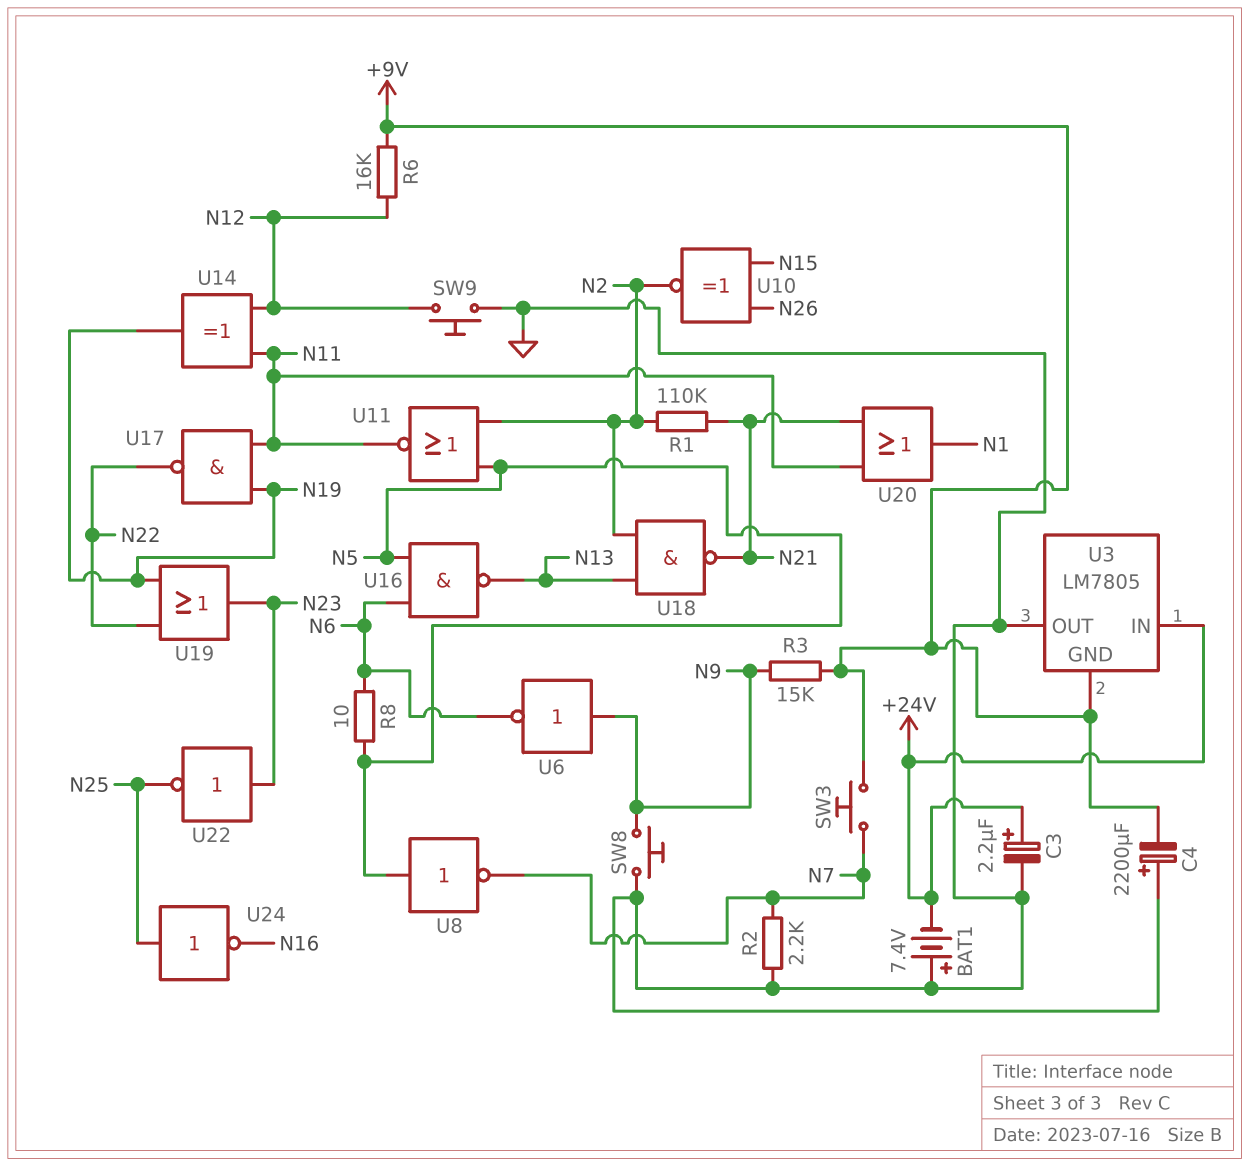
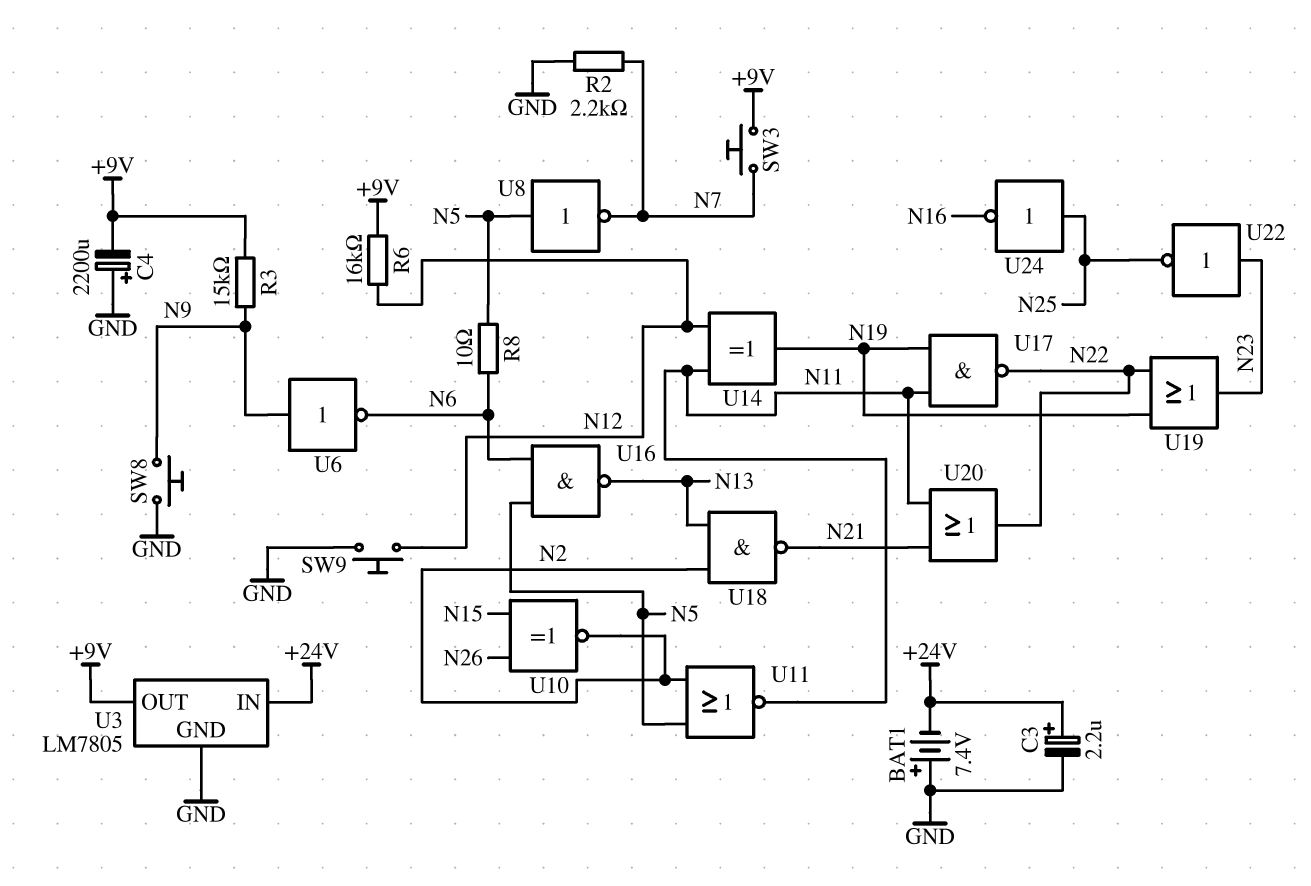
R1: 110k (N2, N21) -> none
U3 pin GND: +9V -> GND
U3 pin OUT: GND -> +9V
U20: OR (in N11, in N21, out N1) -> OR (in N11, in N21, out N22)

